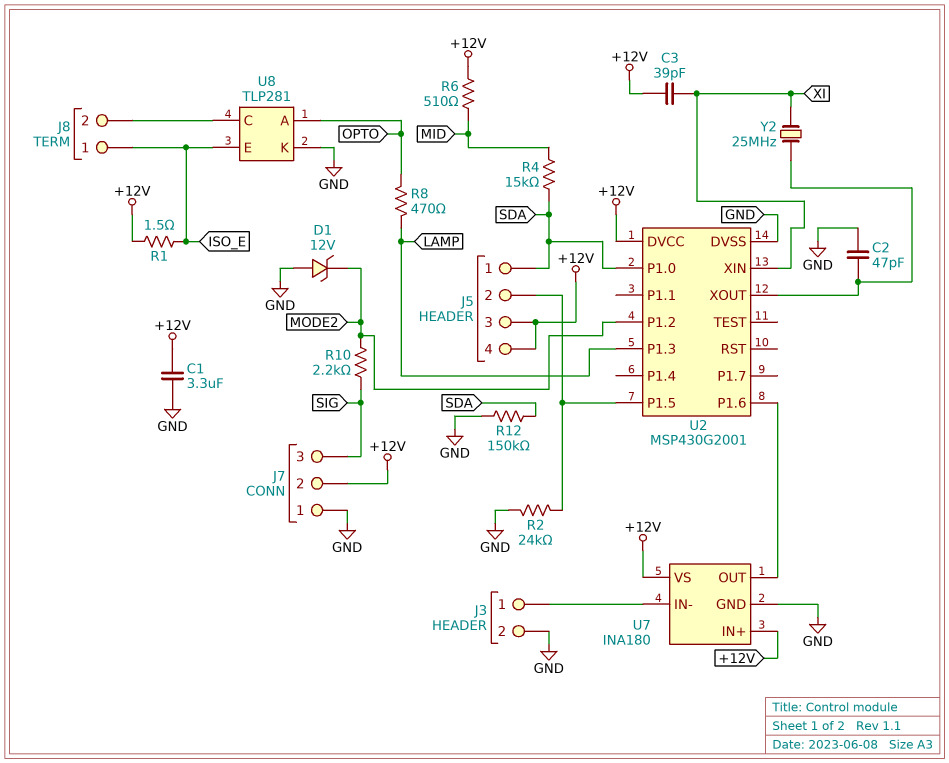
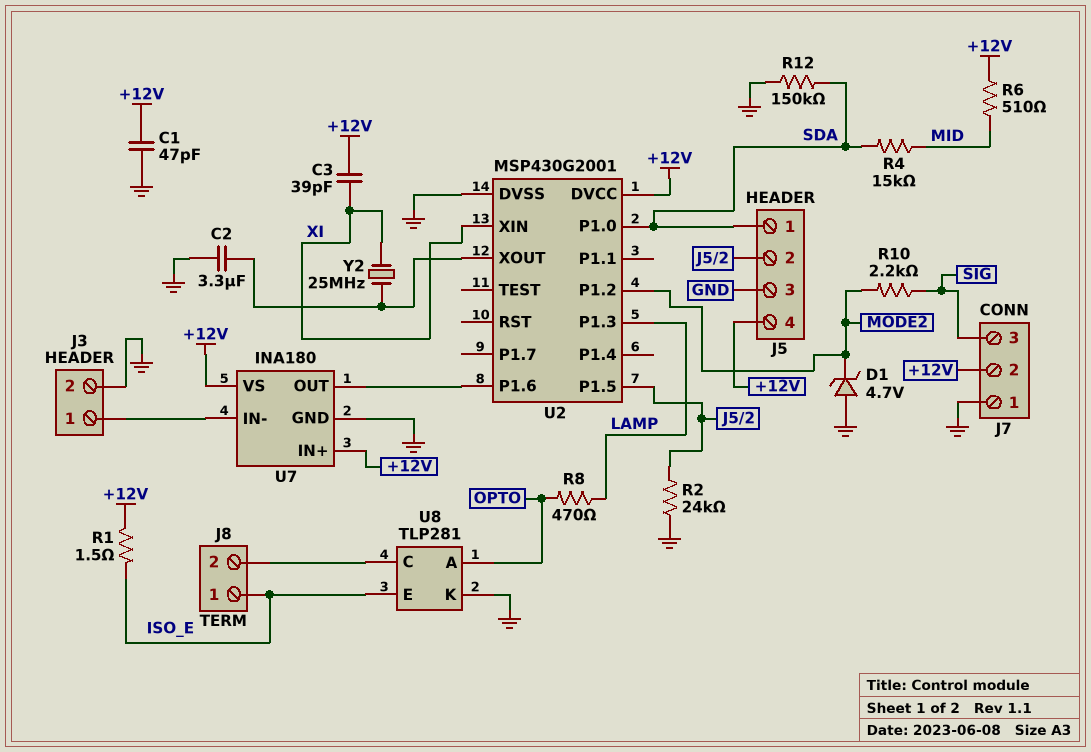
C1: 3.3uF (+12V, GND) -> 47pF (+12V, GND)
C2: 47pF (GND, U2/XOUT) -> 3.3uF (GND, U2/XOUT)
D1: zener 12V (A GND, K MODE2) -> zener 4.7V (A GND, K MODE2)
J5 pin 3: +12V -> GND

